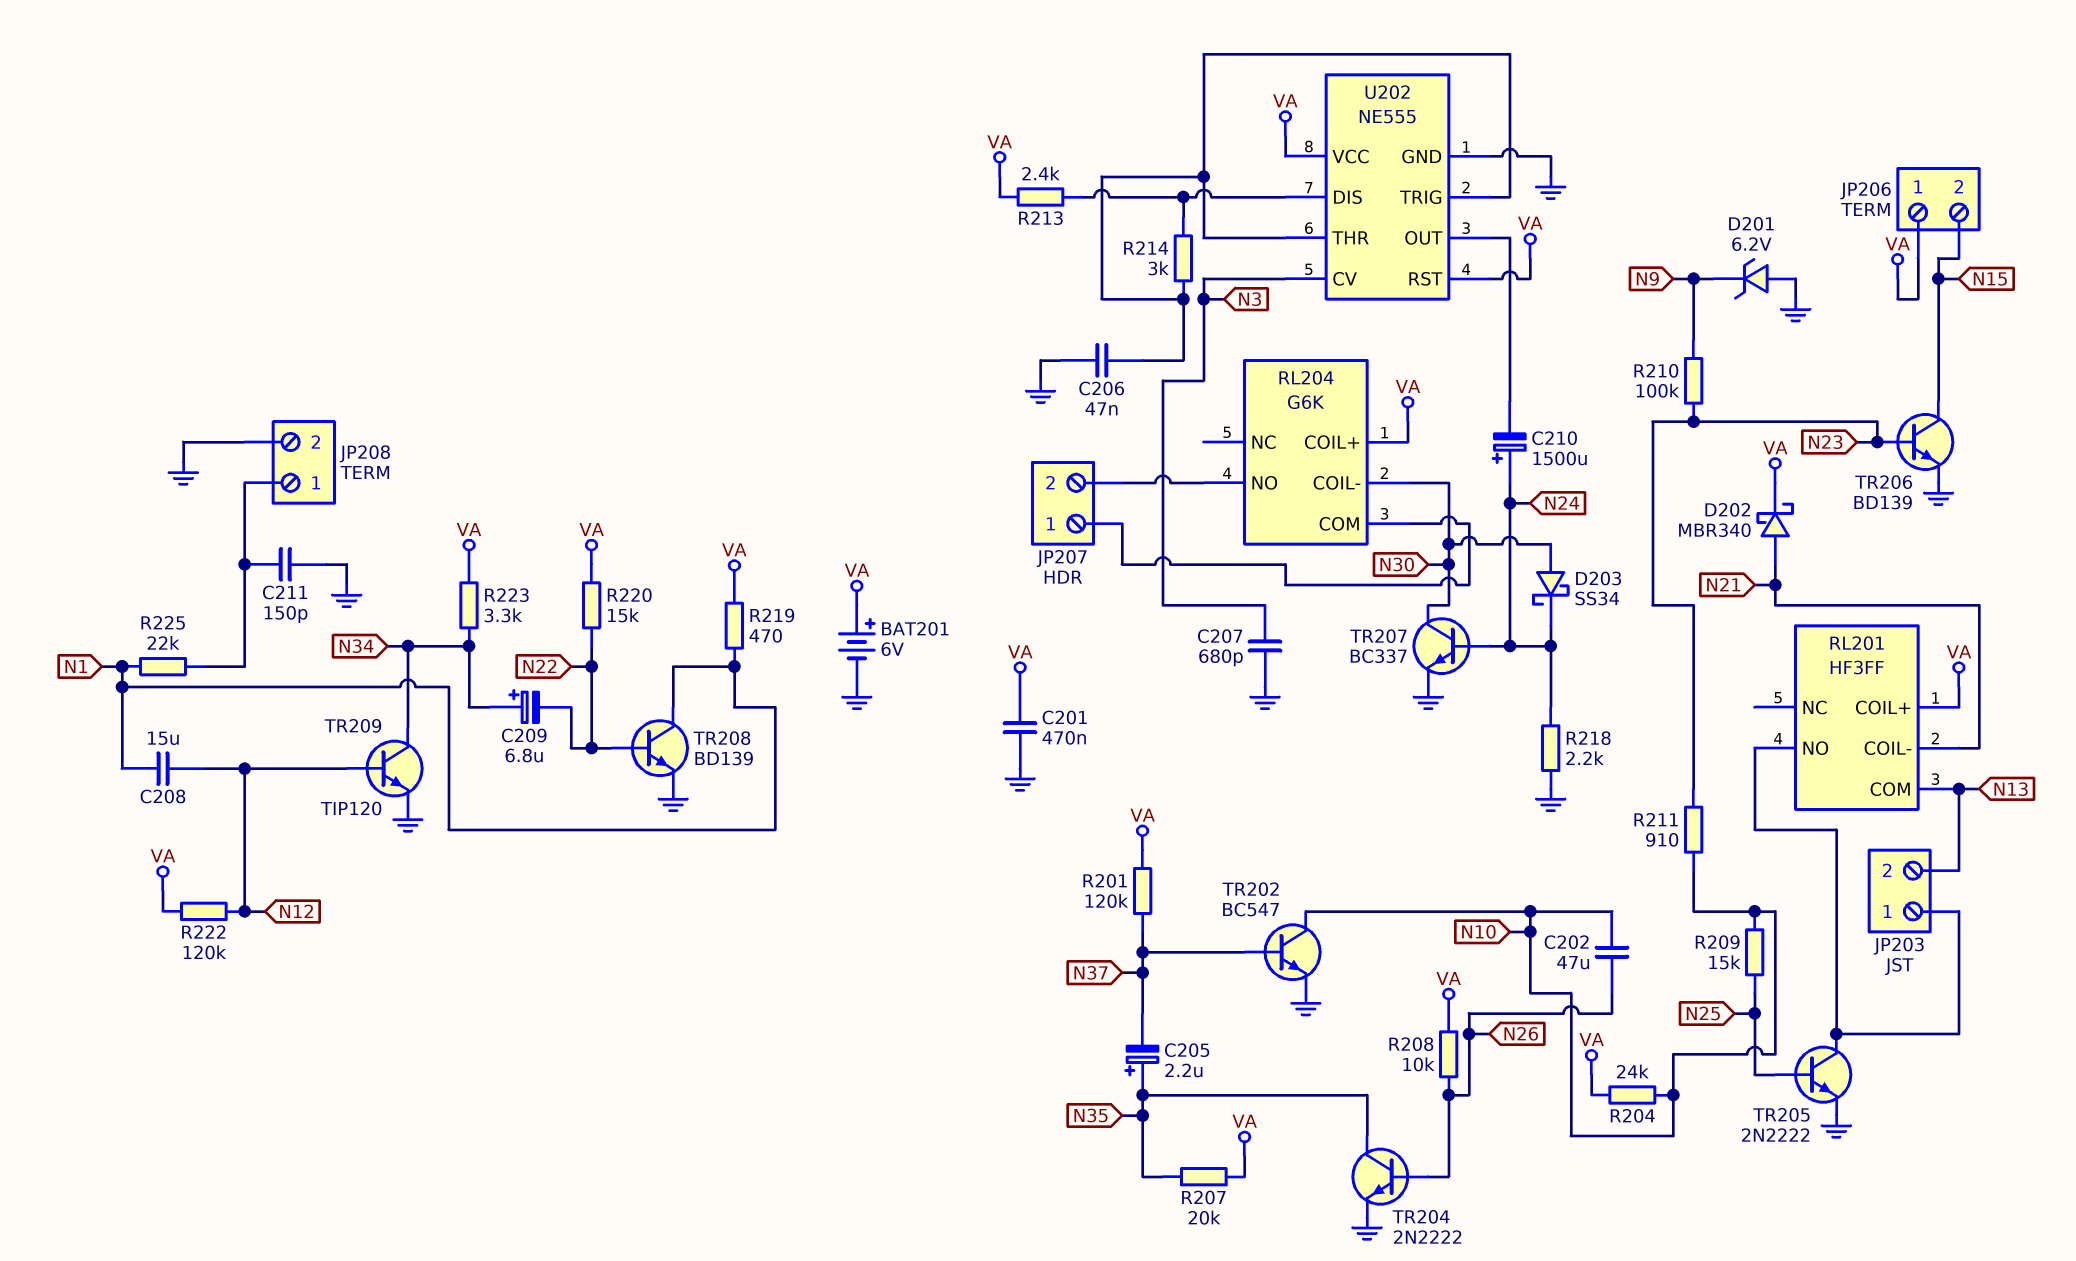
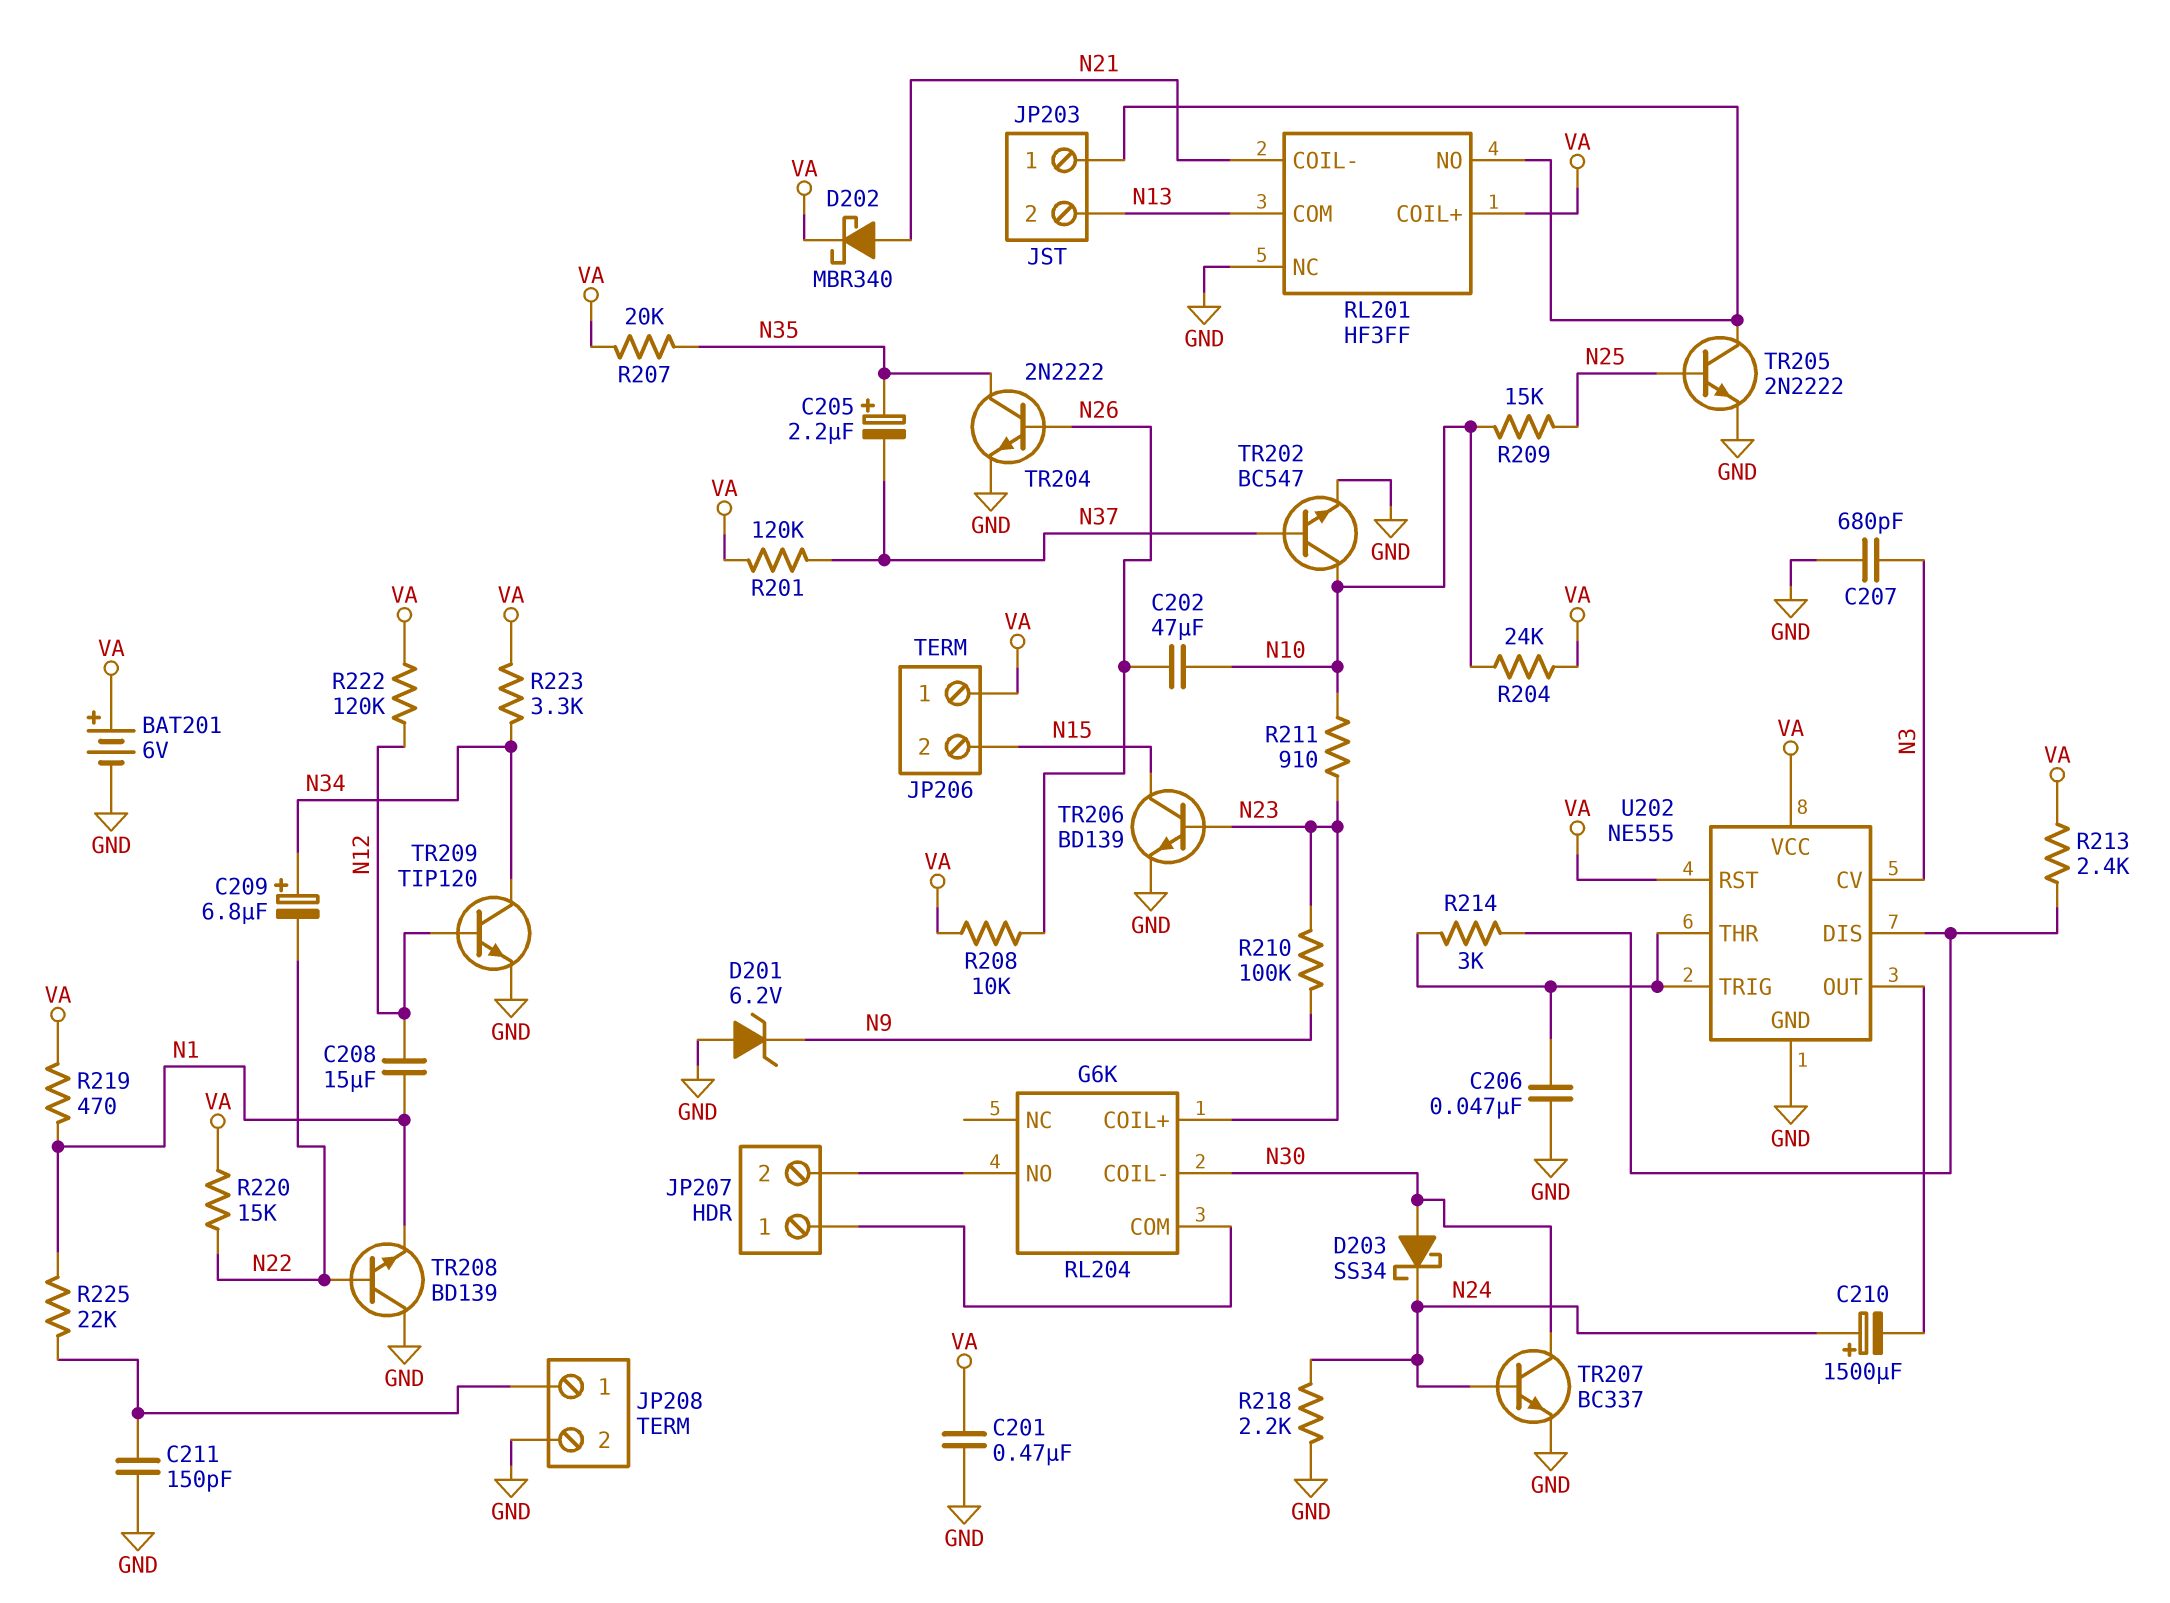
RL201 pin NC: none -> GND
RL204 pin COIL+: VA -> N23
TR208: NPN BD139 (B N22, C N1, E GND) -> NPN BD139 (B N22, C GND, E N1)

